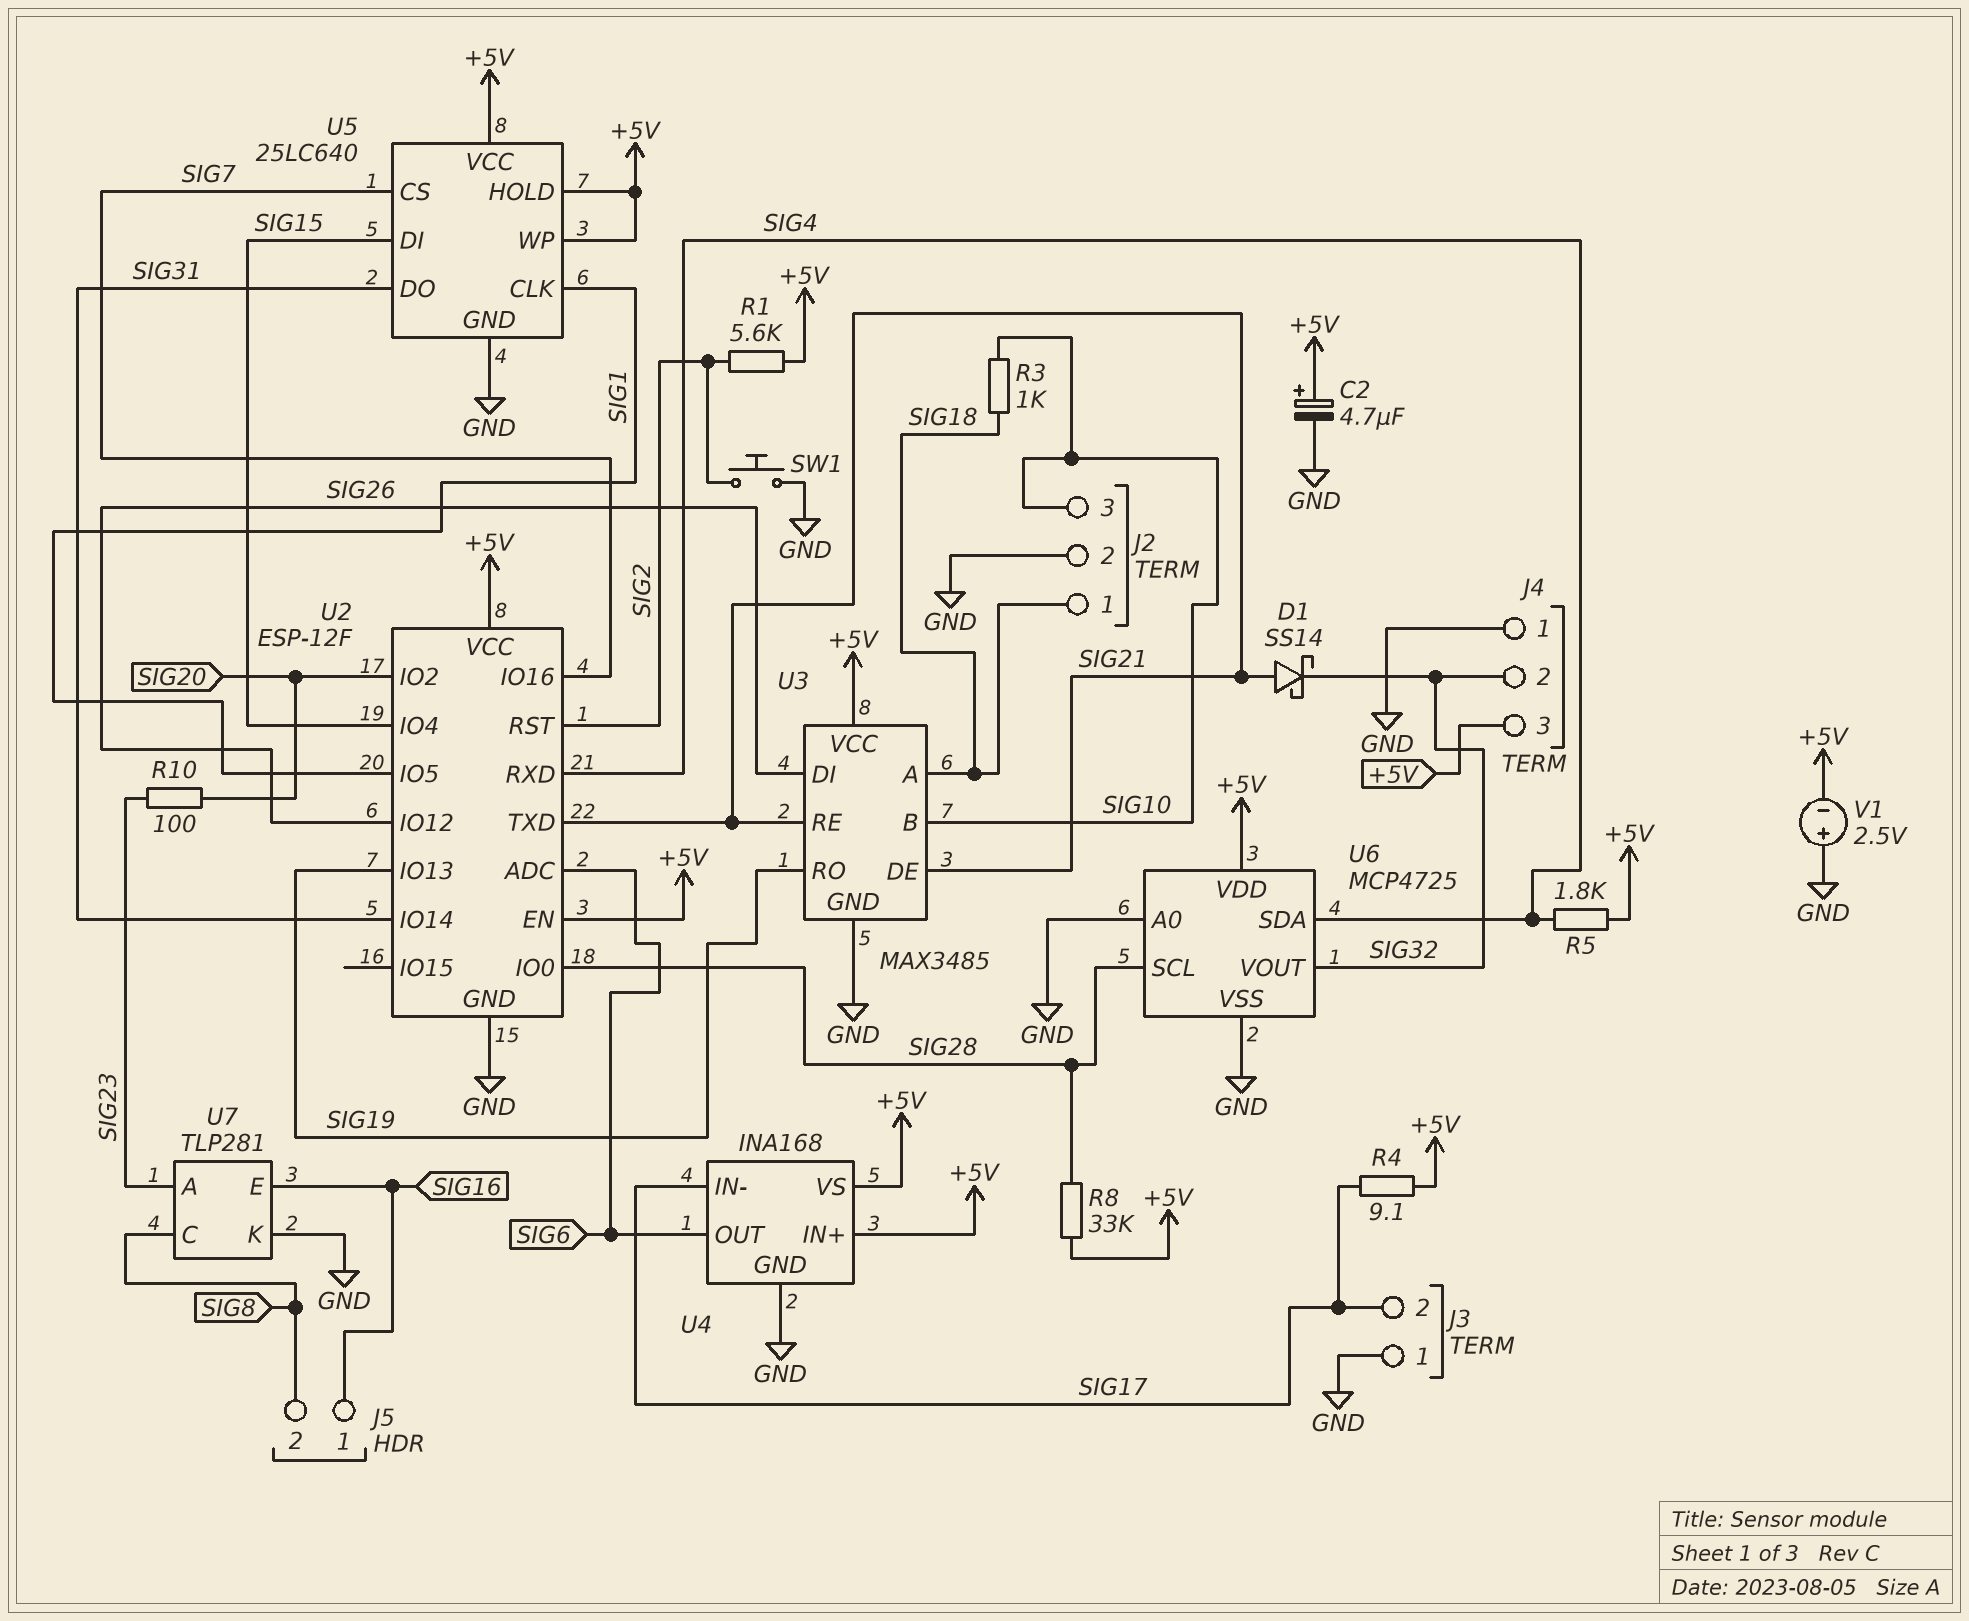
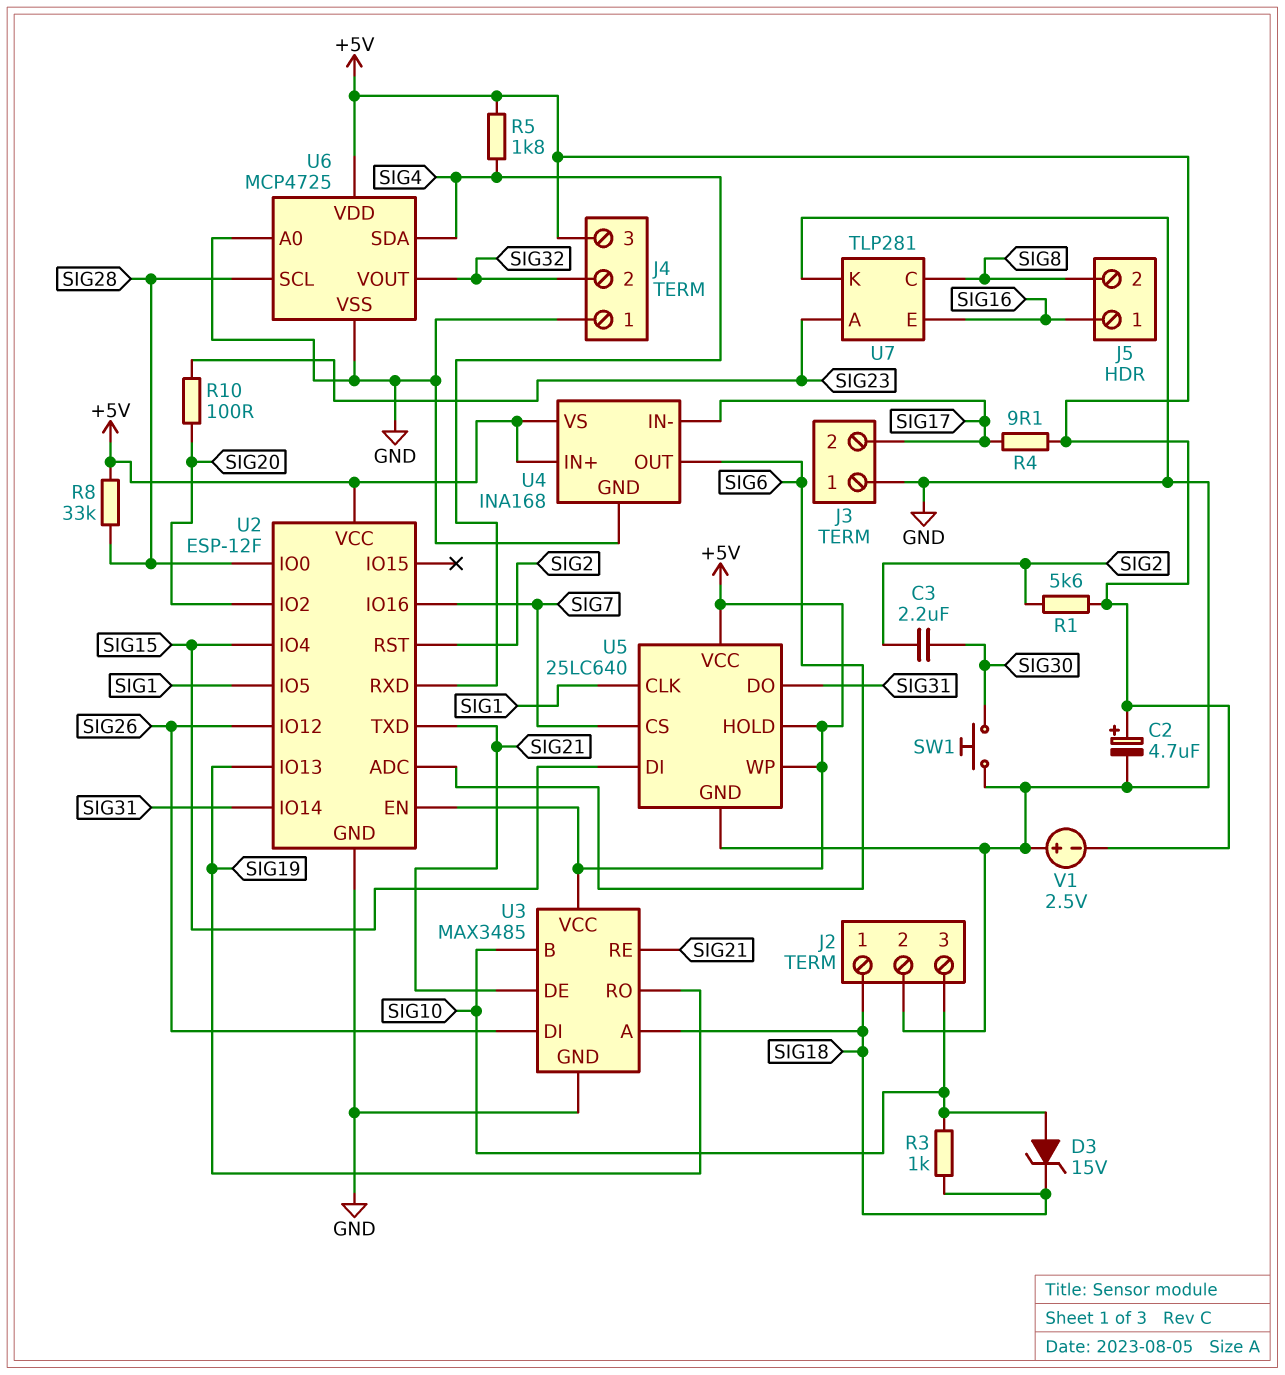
C3: none -> 2.2uF (SIG2, SIG30)
D1: schottky SS14 (A SIG21, K SIG32) -> none
D3: none -> zener 15V (A SIG10, K SIG18)
SW1: button (GND, SIG2) -> button (GND, SIG30)

